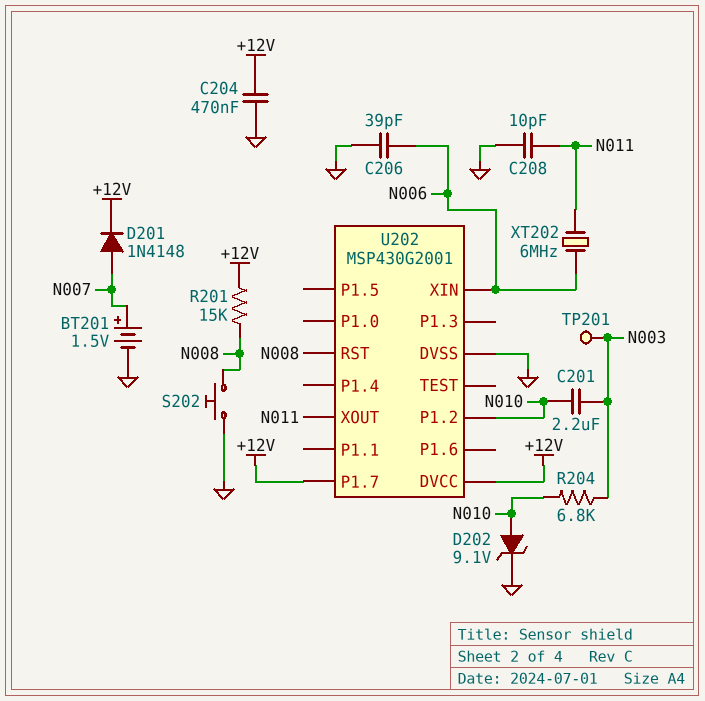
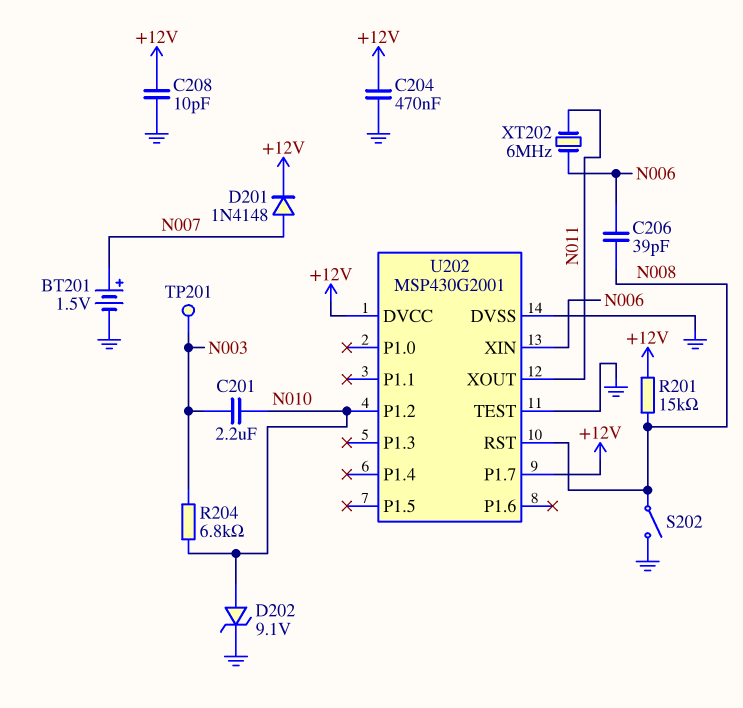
C206: 39pF (GND, N006) -> 39pF (N006, N008)
C208: 10pF (GND, N011) -> 10pF (+12V, GND)
S202: button (GND, N008) -> switch (GND, N008)
U202 pin TEST: none -> GND

